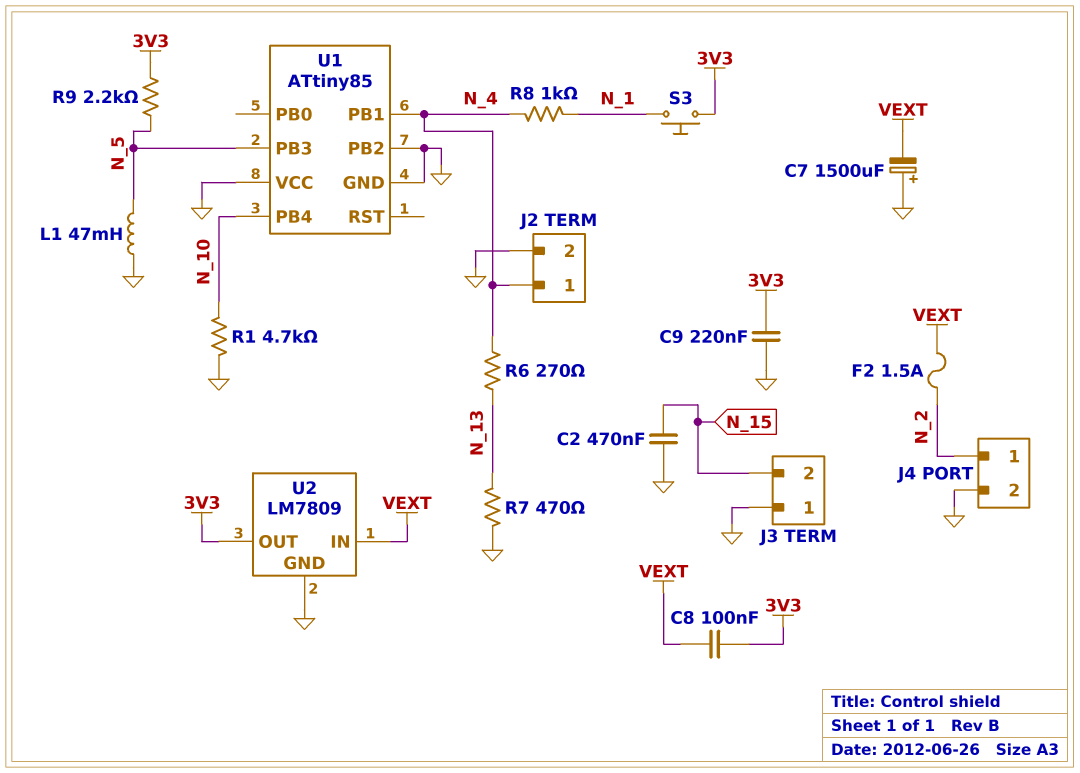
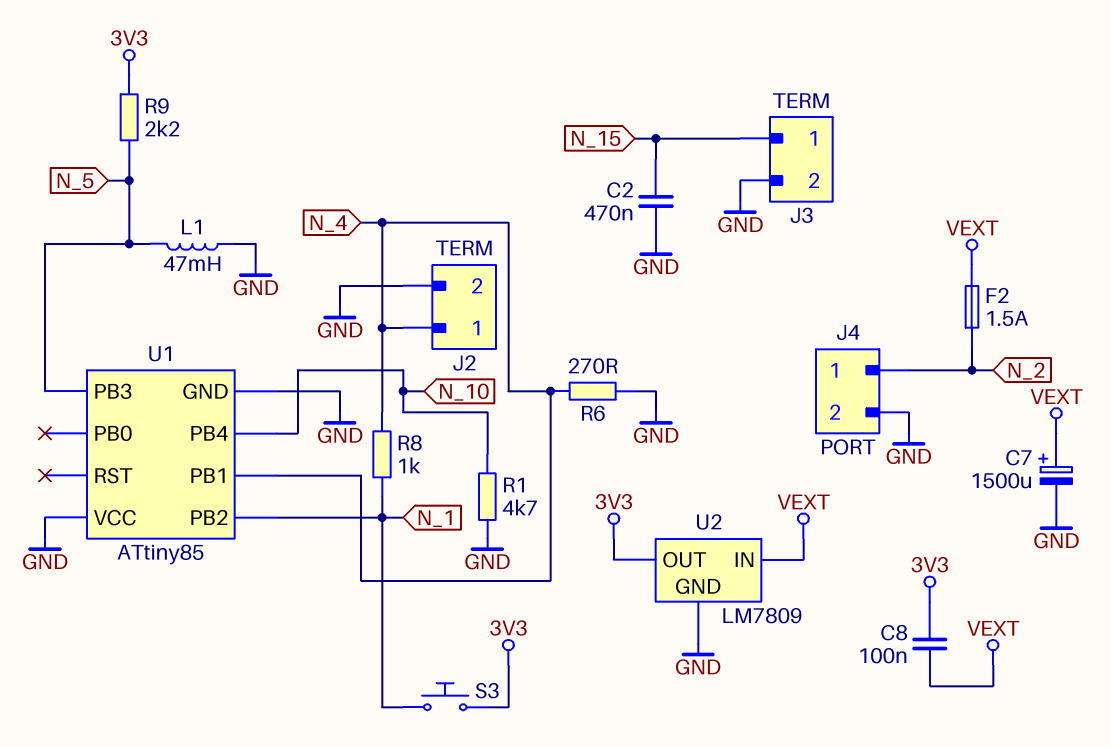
C7: 1500uF (plus GND, minus VEXT) -> 1500uF (plus VEXT, minus GND)
C9: 220nF (3V3, GND) -> none
J3 pin 1: GND -> N_15
J3 pin 2: N_15 -> GND
R6: 270 (N_4, N_13) -> 270 (GND, N_4)
R7: 470 (GND, N_13) -> none
U1 pin PB2: GND -> N_1

